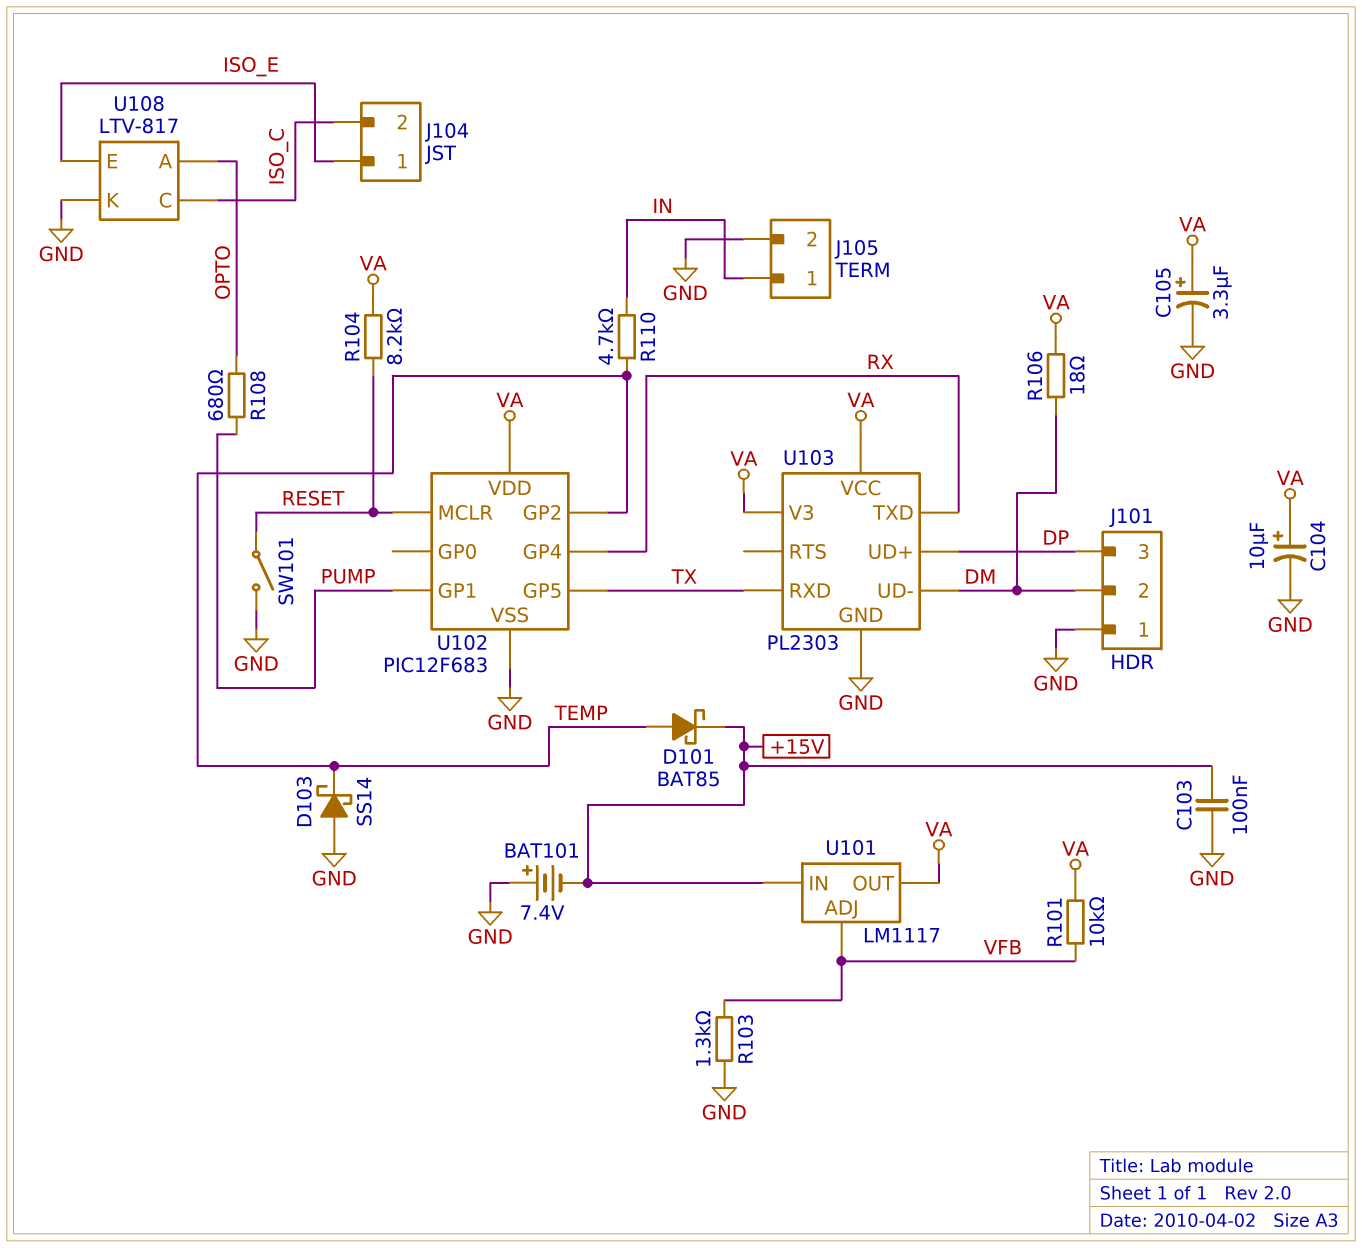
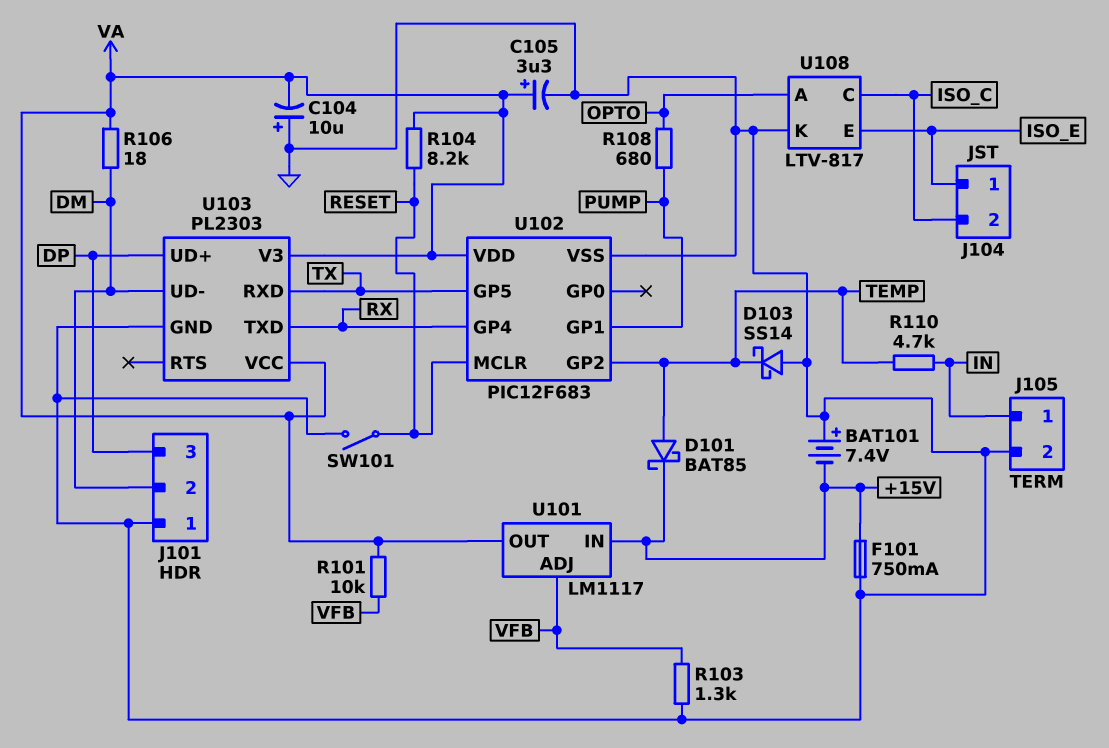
C103: 100nF (+15V, GND) -> none
C104: 10uF (plus VA, minus GND) -> 10uF (plus GND, minus VA)
F101: none -> 750mA (+15V, GND)

